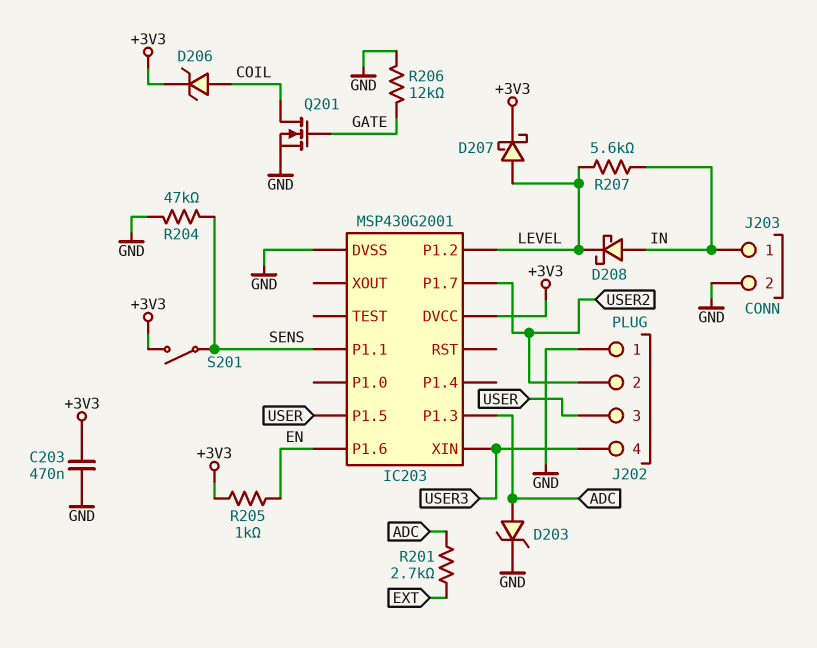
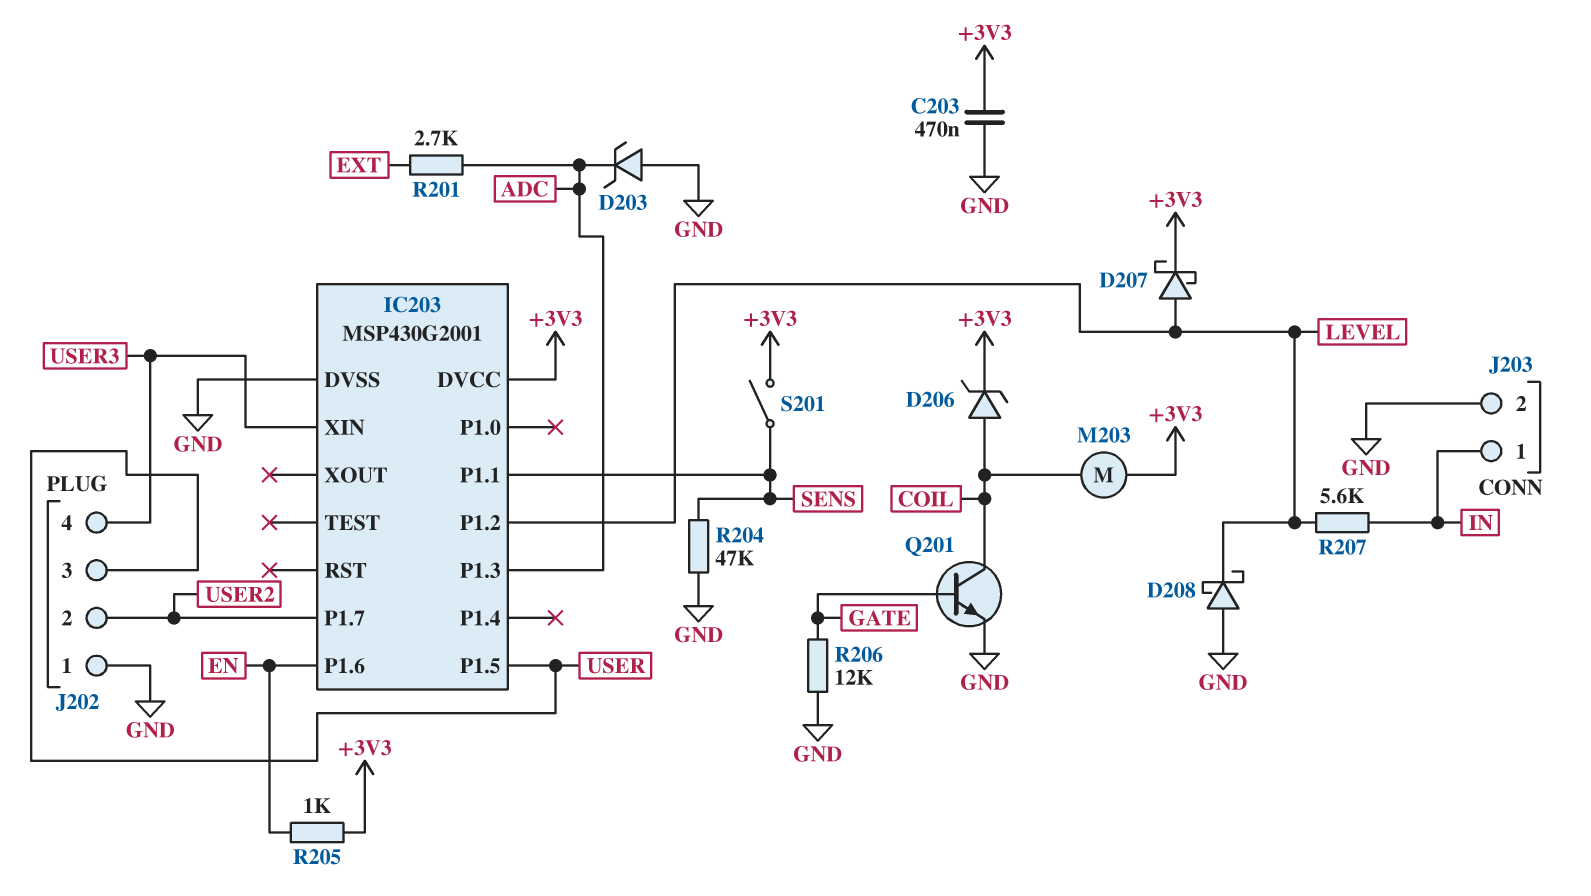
D203: zener (A ADC, K GND) -> zener (A GND, K ADC)
D208: schottky (A IN, K LEVEL) -> schottky (A GND, K LEVEL)
M203: none -> motor (+3V3, COIL)
Q201: NMOS (G GATE, D COIL, S GND) -> NPN (B GATE, C COIL, E GND)

